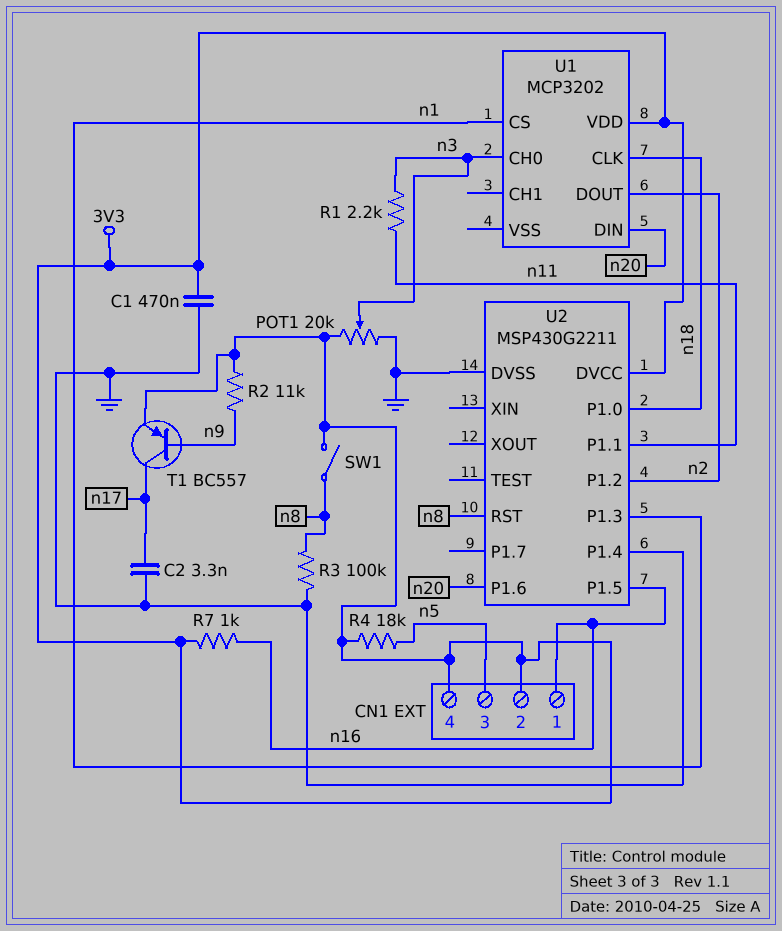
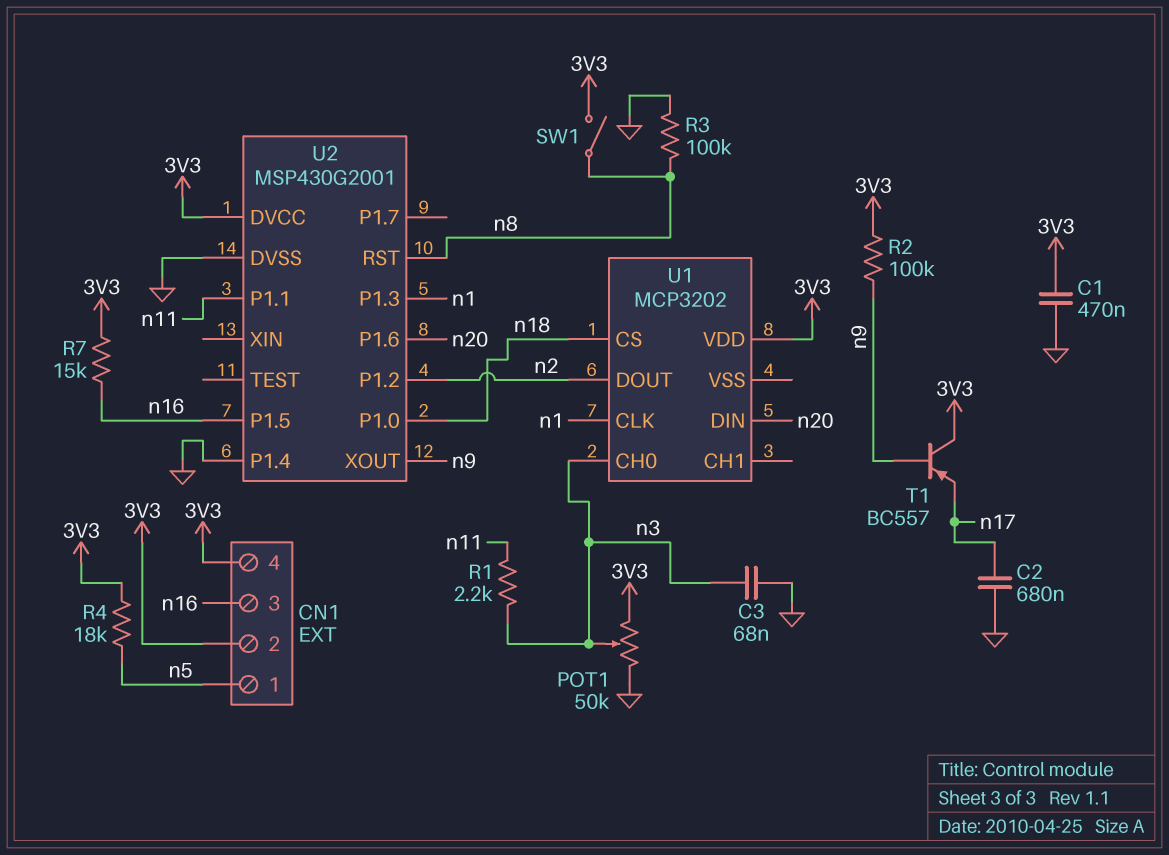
C2: 3.3nF (GND, n17) -> 680nF (GND, n17)
C3: none -> 68nF (GND, n3)
CN1 pin 1: n16 -> n5
CN1 pin 3: n5 -> n16
POT1: 20k (3V3, GND, wiper n3) -> 50k (3V3, GND, wiper n3)
R2: 11k (3V3, n9) -> 100k (3V3, n9)
R7: 1k (3V3, n16) -> 15k (3V3, n16)
T1: PNP BC557 (B n9, C n17, E 3V3) -> PNP BC557 (B n9, C 3V3, E n17)
U1 pin CLK: n18 -> n1
U1 pin CS: n1 -> n18
U2: MSP430G2211 -> MSP430G2001
U2 pin XOUT: none -> n9

